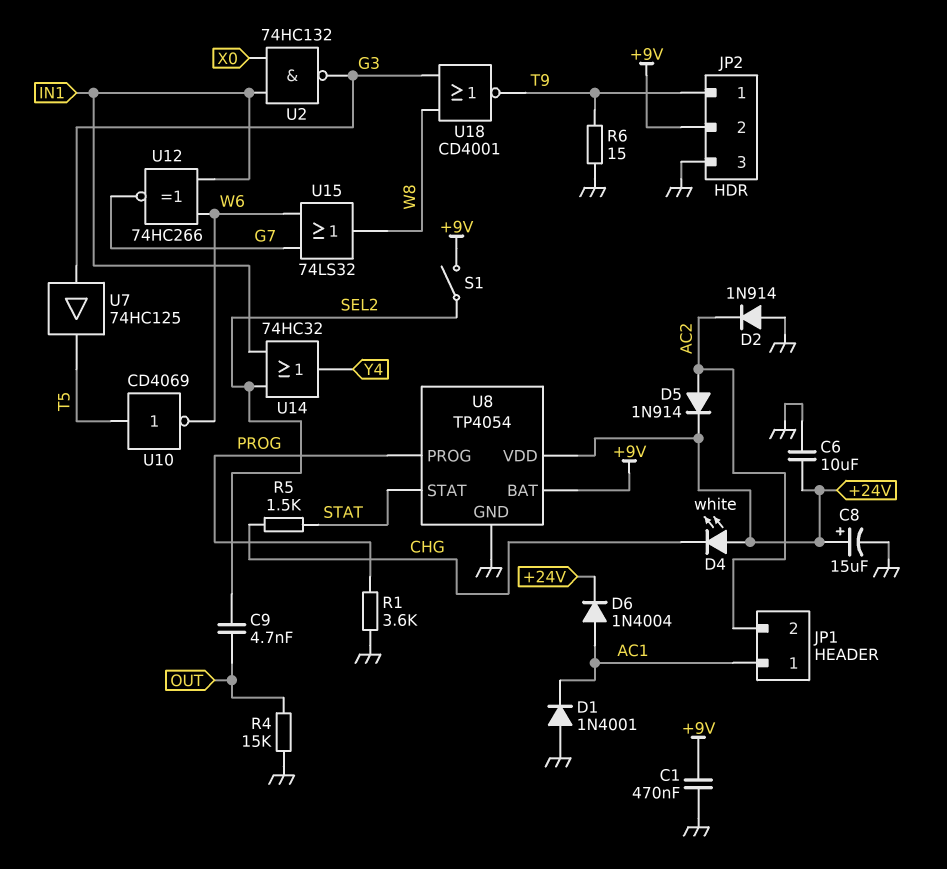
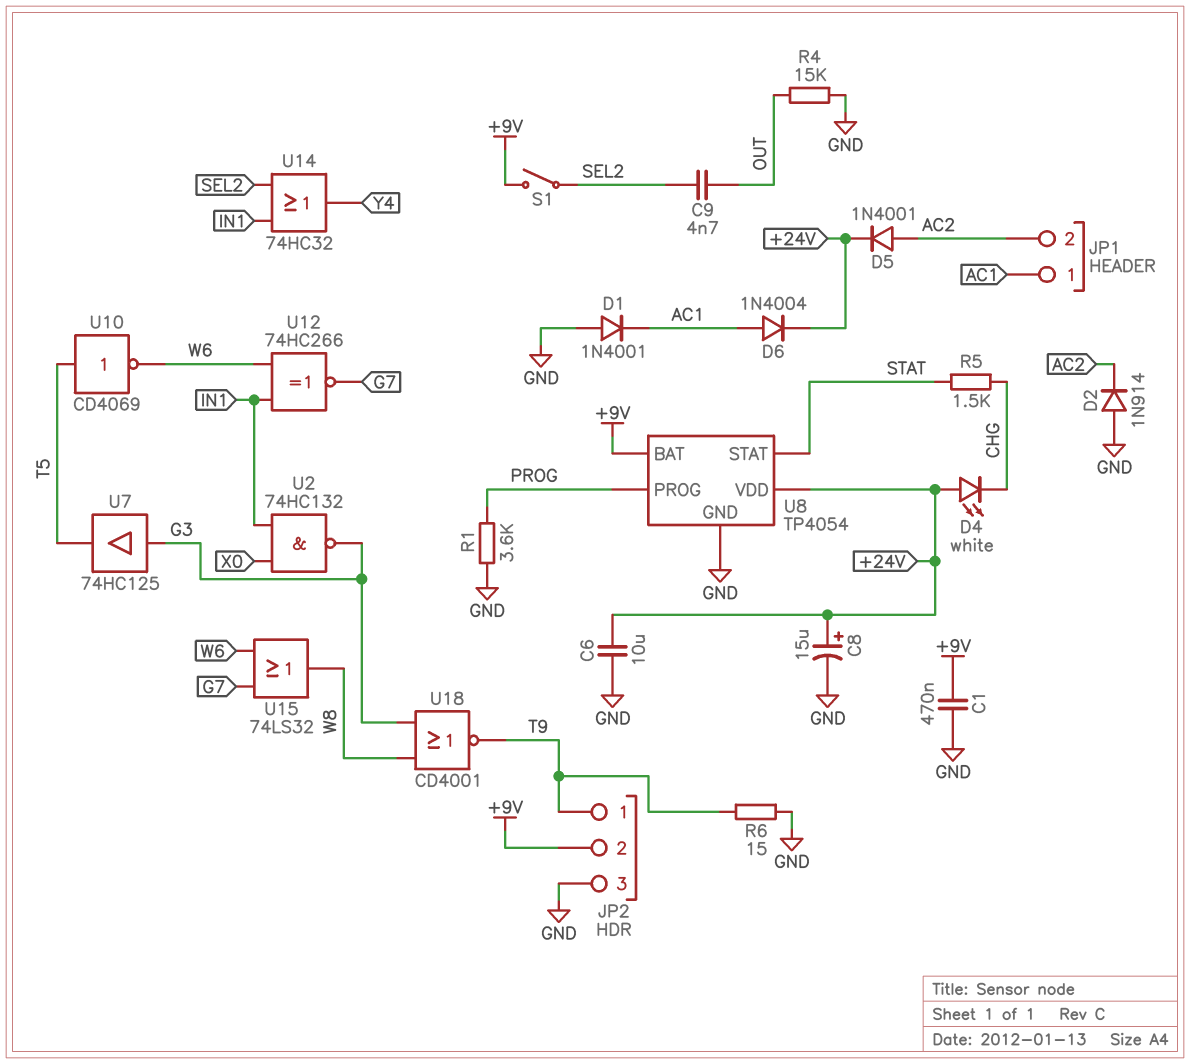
D5: diode 1N914 (A AC2, K +24V) -> diode 1N4001 (A AC2, K +24V)

